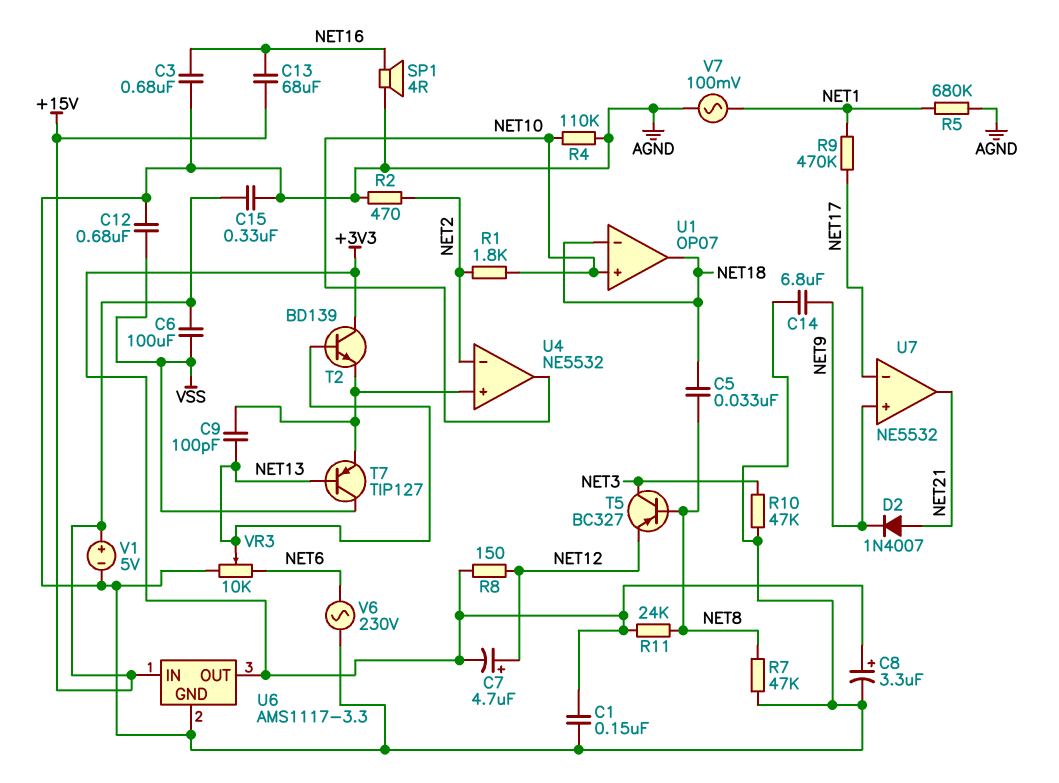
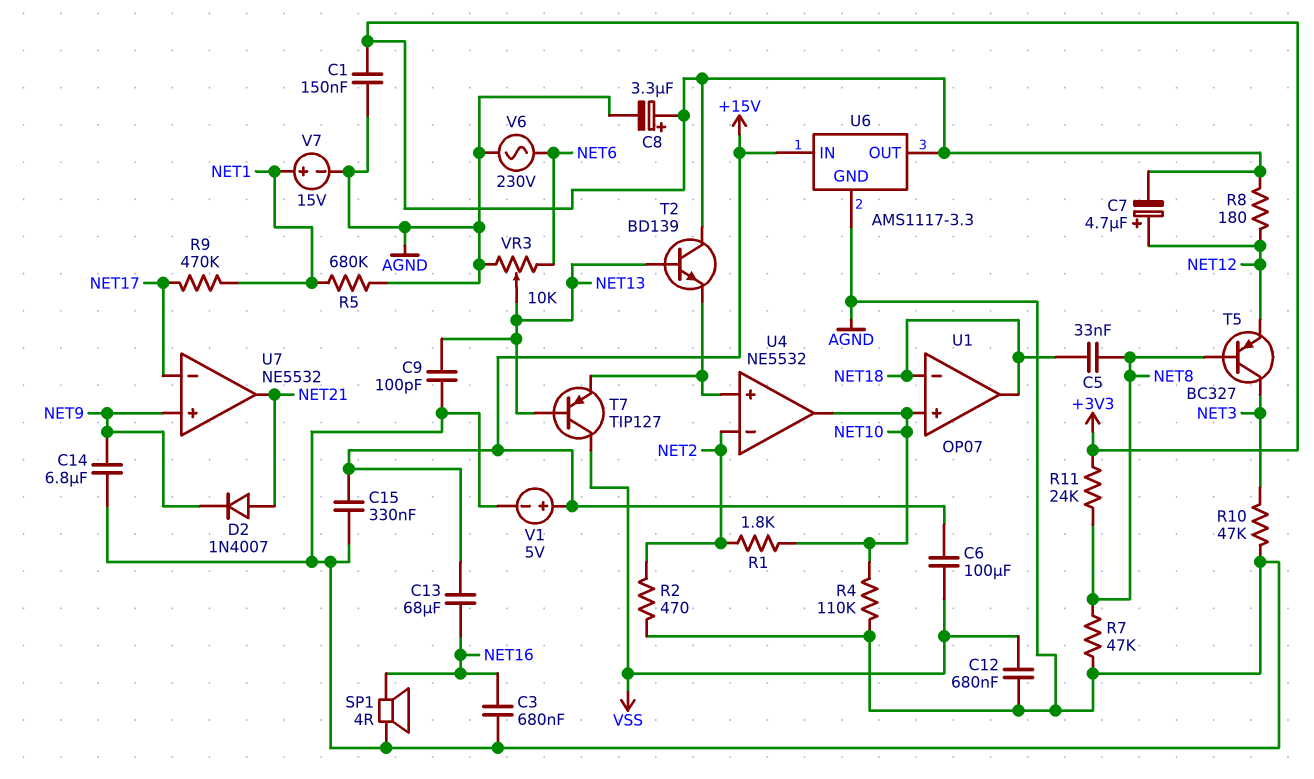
C9: 100pF (NET13, U4/in+) -> 100pF (AGND, NET13)
R8: 150 (+3V3, NET12) -> 180 (+3V3, NET12)
V7: AC 100mV (AGND, NET1) -> 15V (plus NET1, minus AGND)

